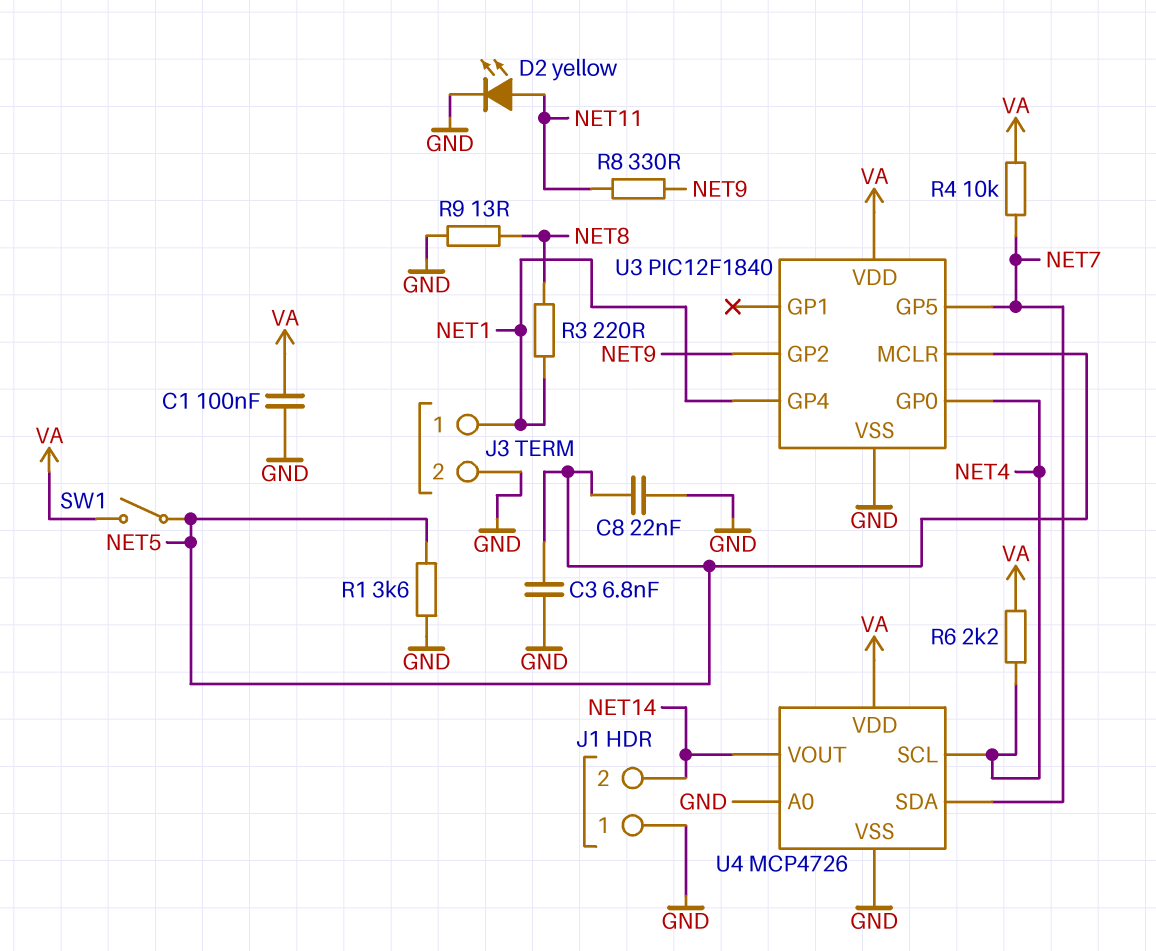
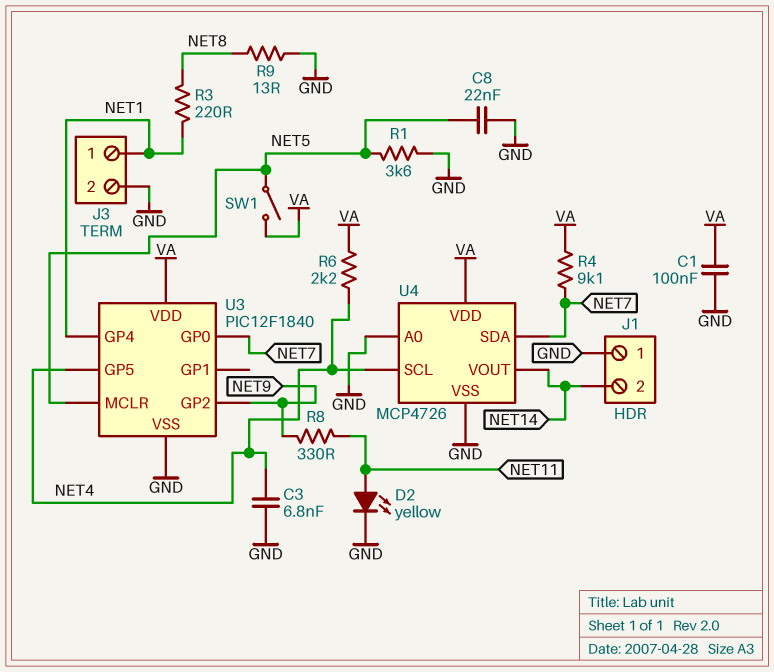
C3: 6.8nF (GND, NET5) -> 6.8nF (GND, NET4)
R4: 10k (NET7, VA) -> 9.1k (NET7, VA)
U3 pin GP0: NET4 -> NET7
U3 pin GP5: NET7 -> NET4

